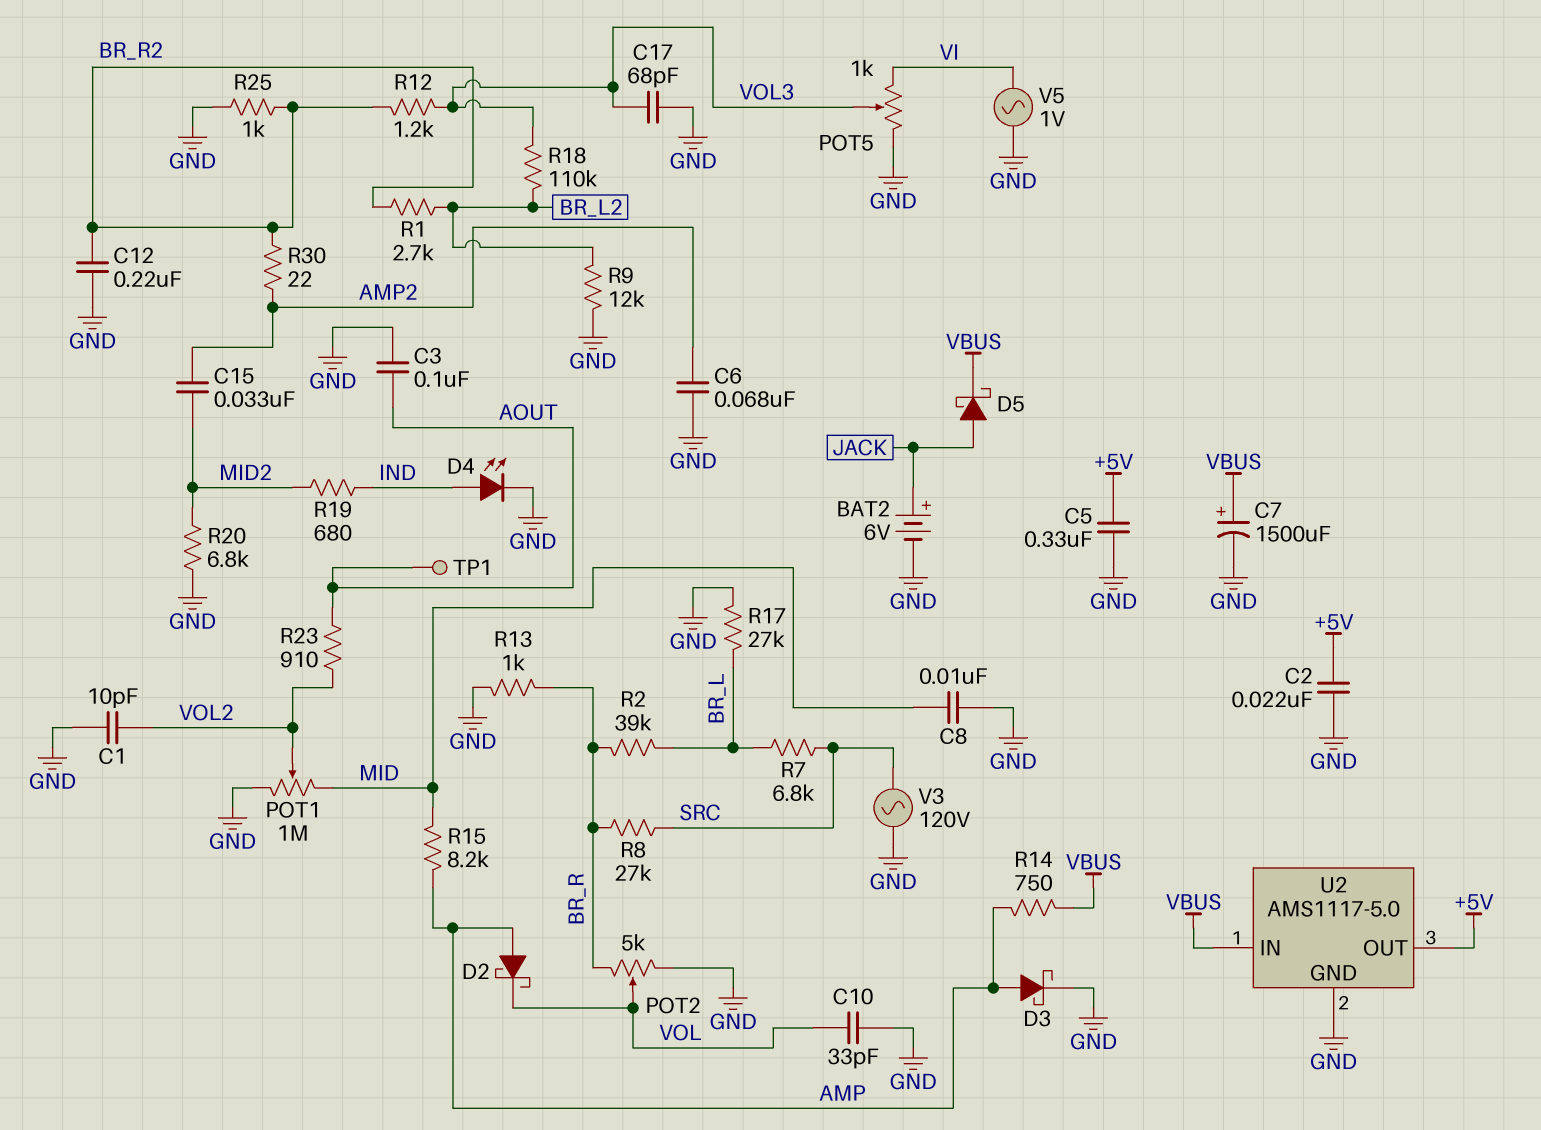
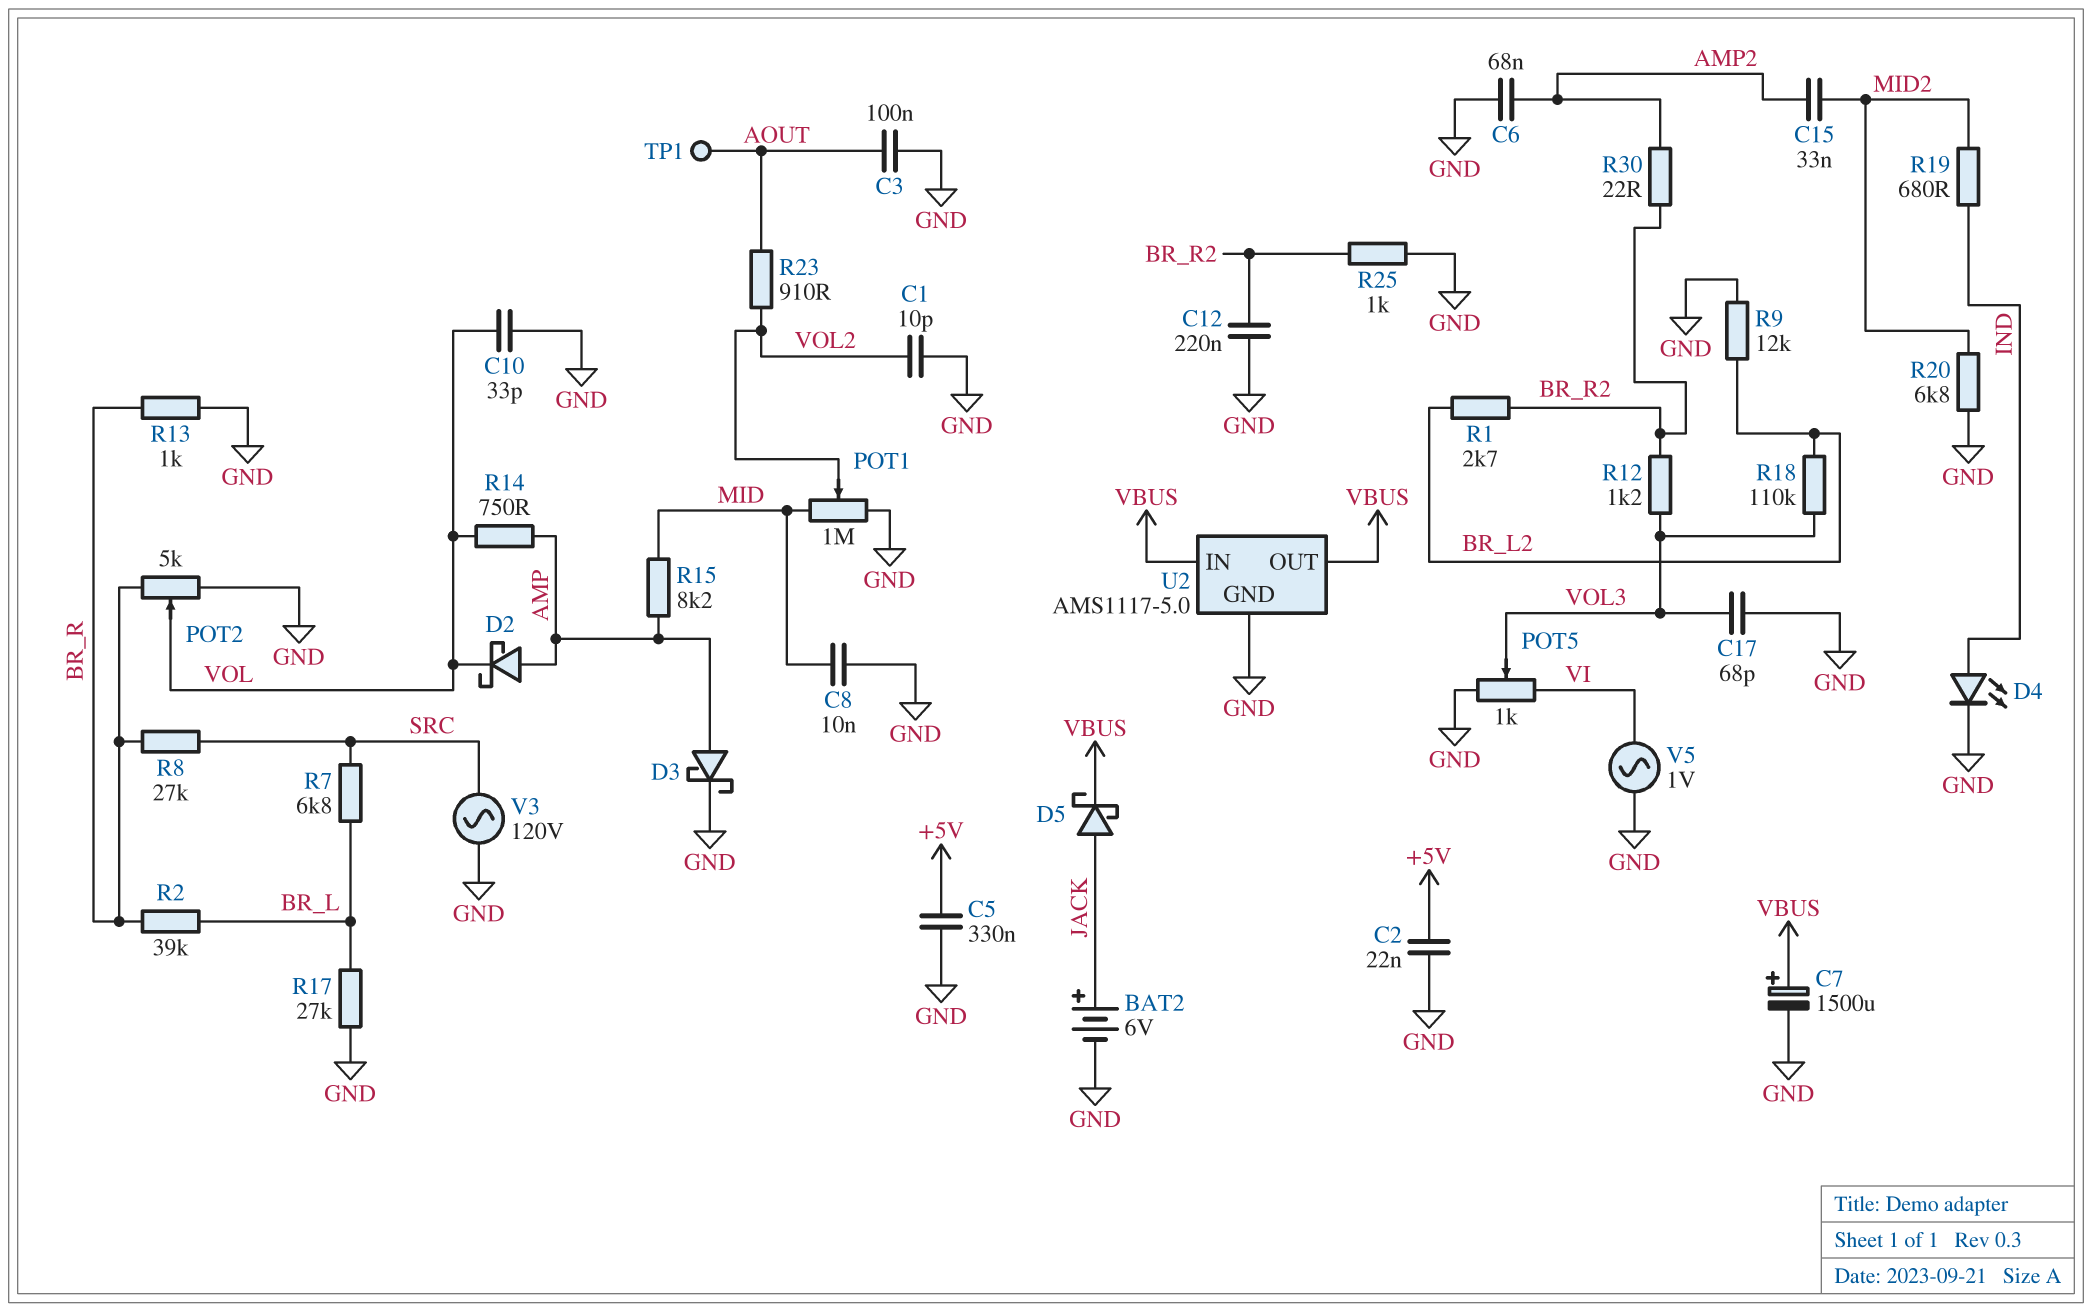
R14: 750 (AMP, VBUS) -> 750 (AMP, VOL)
U2 pin OUT: +5V -> VBUS

